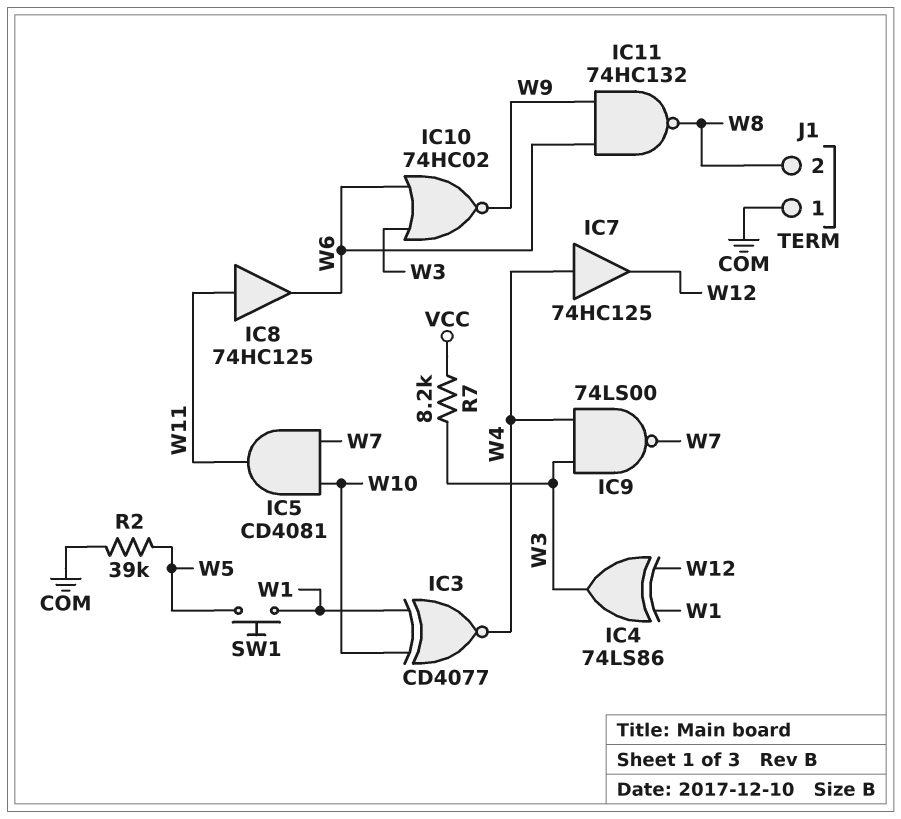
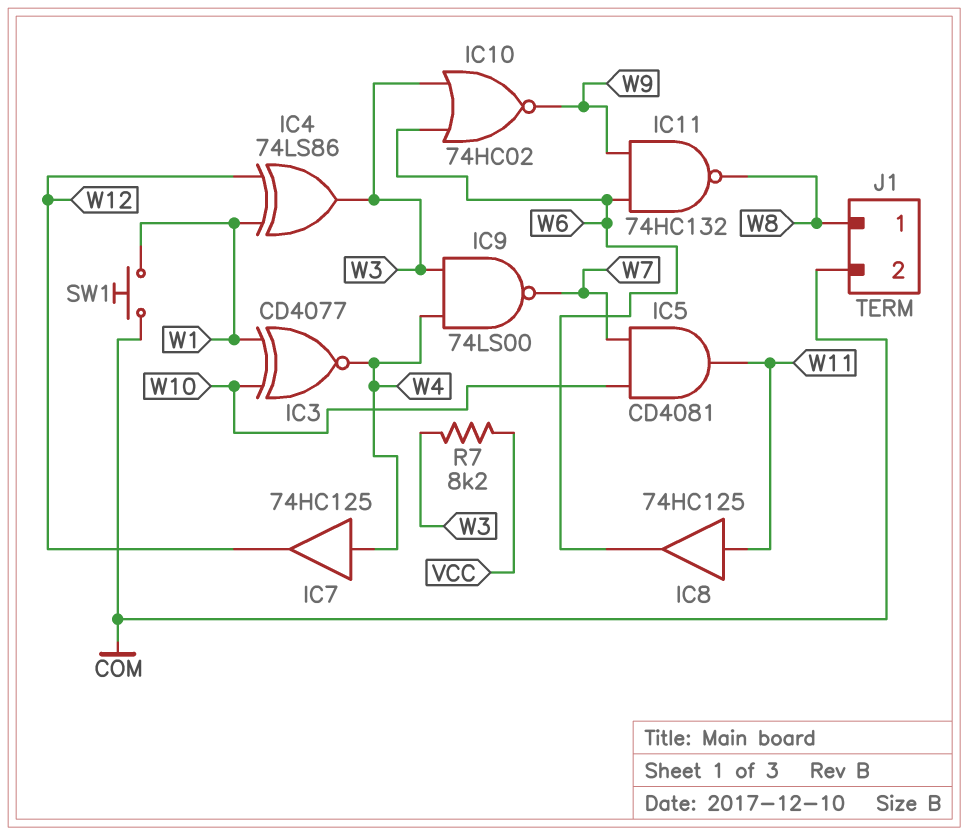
J1 pin 1: COM -> W8
J1 pin 2: W8 -> COM
R2: 39k (COM, W5) -> none
SW1: button (W1, W5) -> button (COM, W1)

